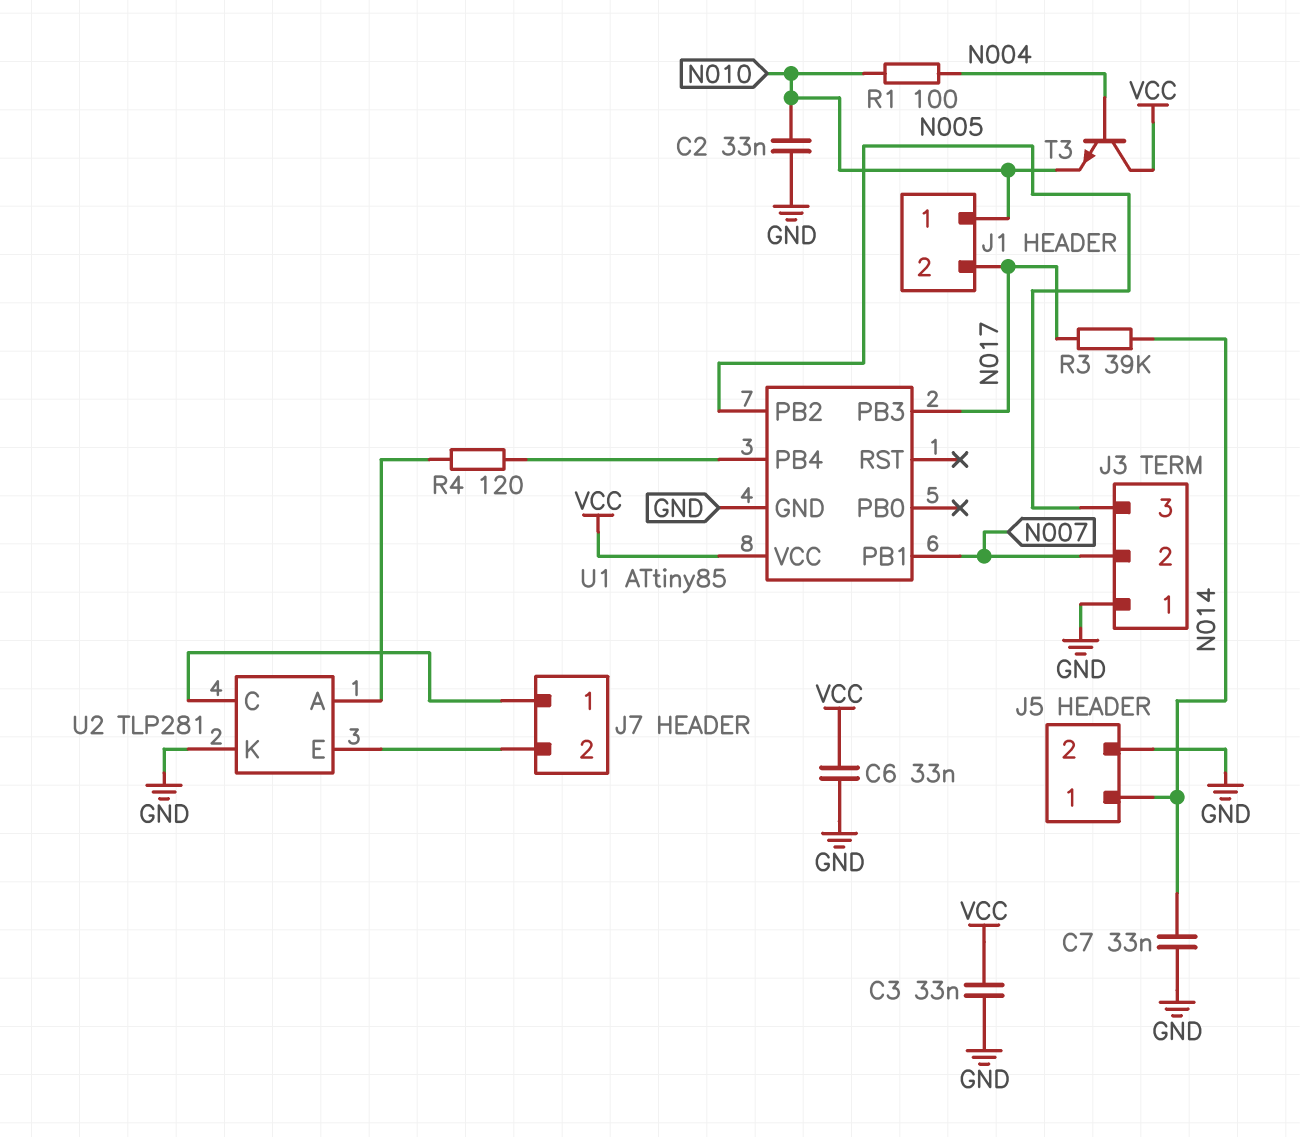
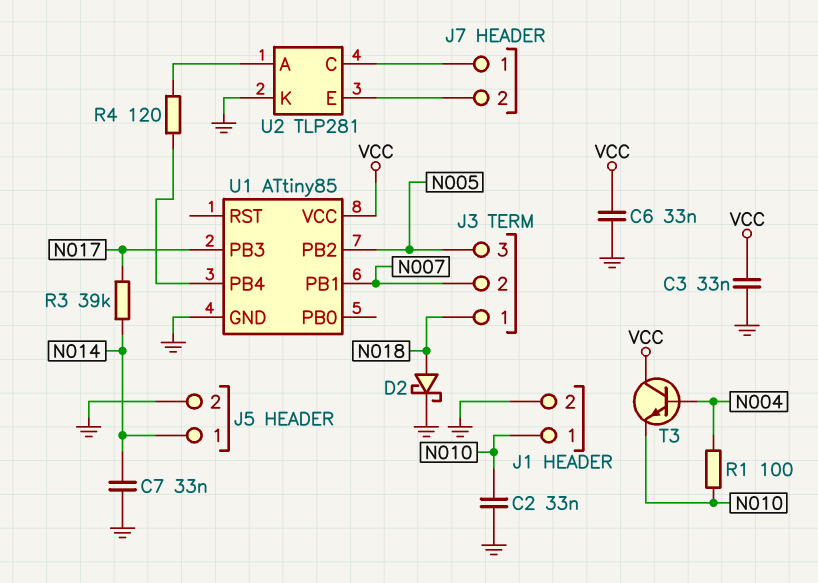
D2: none -> schottky (A N018, K GND)
J1 pin 2: N017 -> GND
J3 pin 1: GND -> N018

